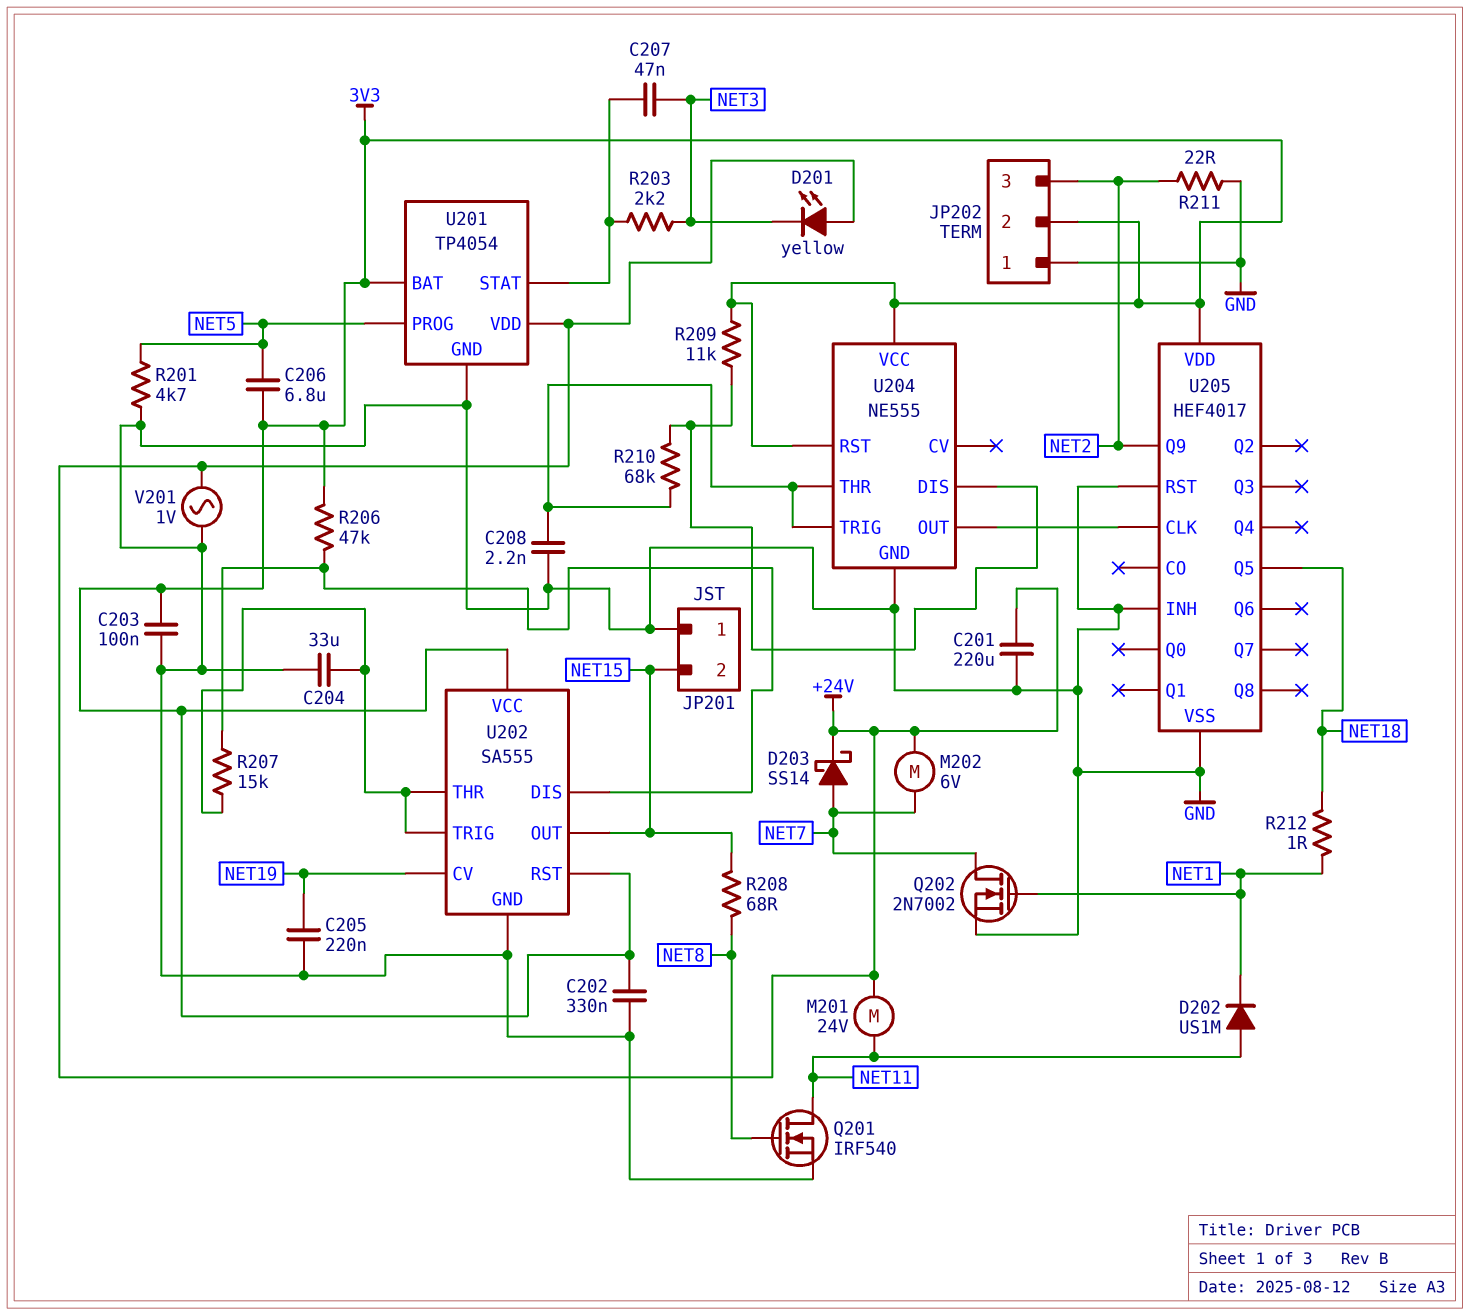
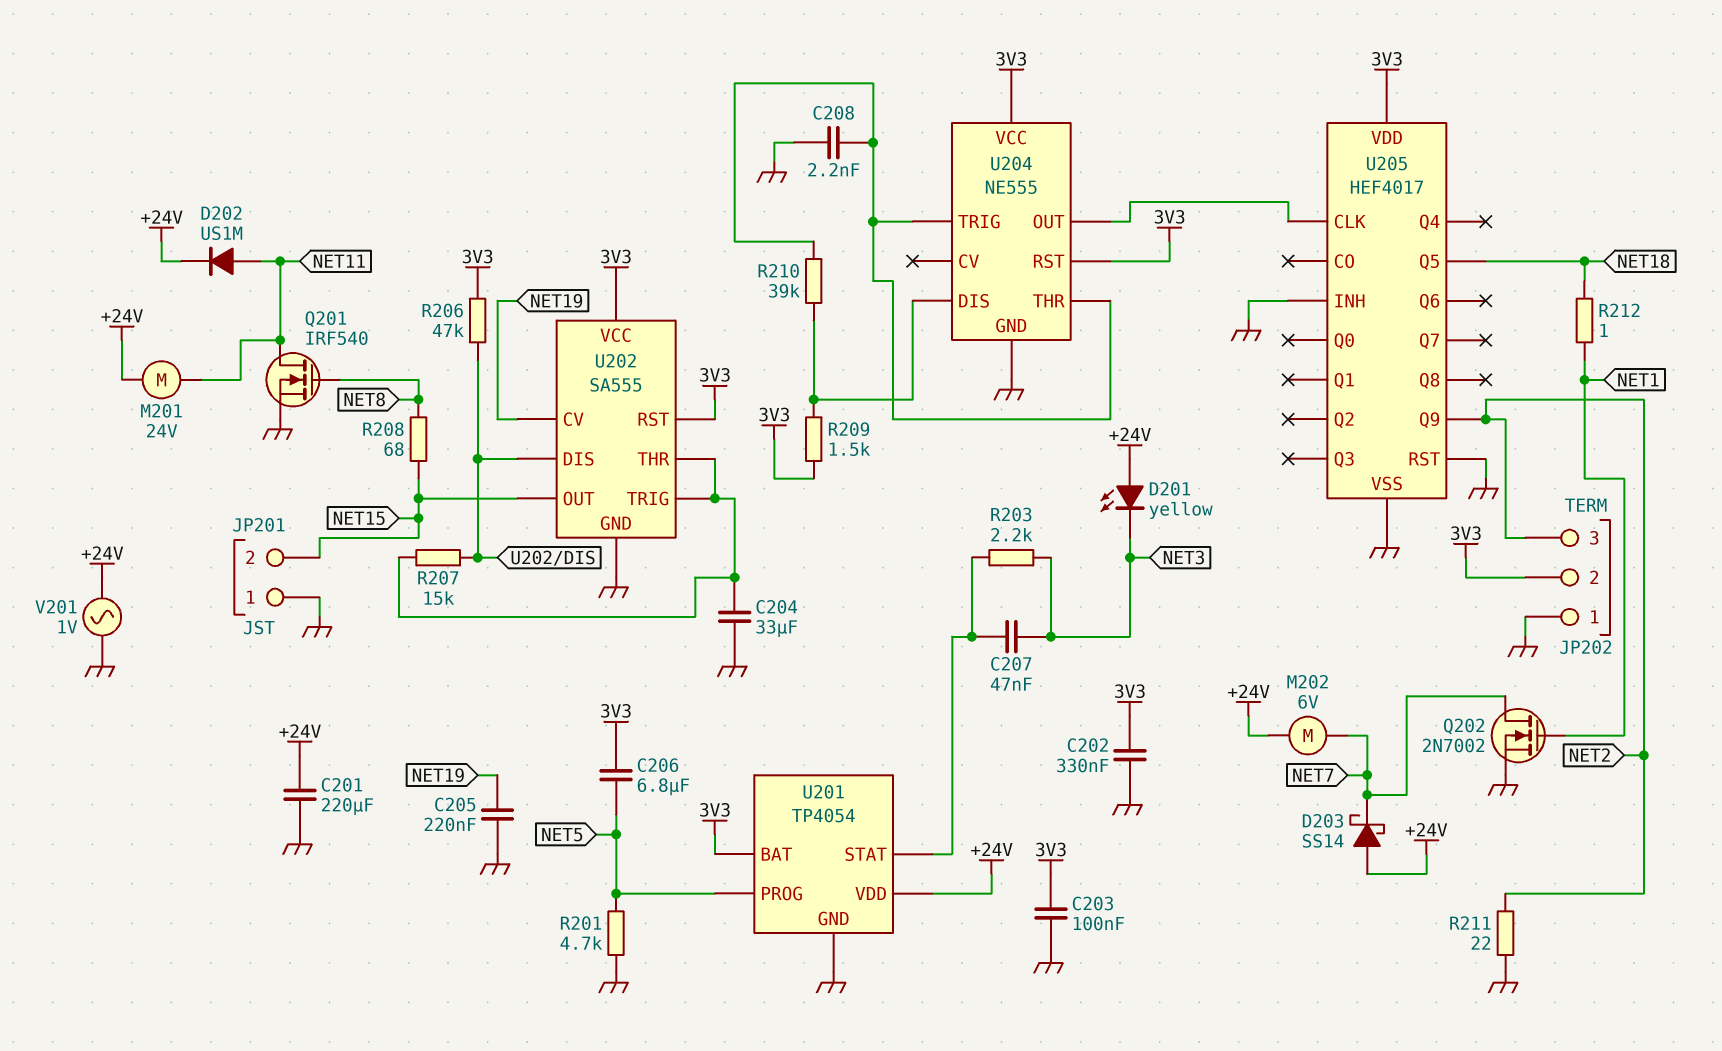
D202: diode US1M (A NET11, K NET1) -> diode US1M (A NET11, K +24V)
D203: schottky SS14 (A NET7, K +24V) -> schottky SS14 (A +24V, K NET7)
R209: 11k (3V3, U204/DIS) -> 1.5k (3V3, U204/DIS)
R210: 68k (U204/DIS, U204/THR) -> 39k (U204/DIS, U204/THR)

